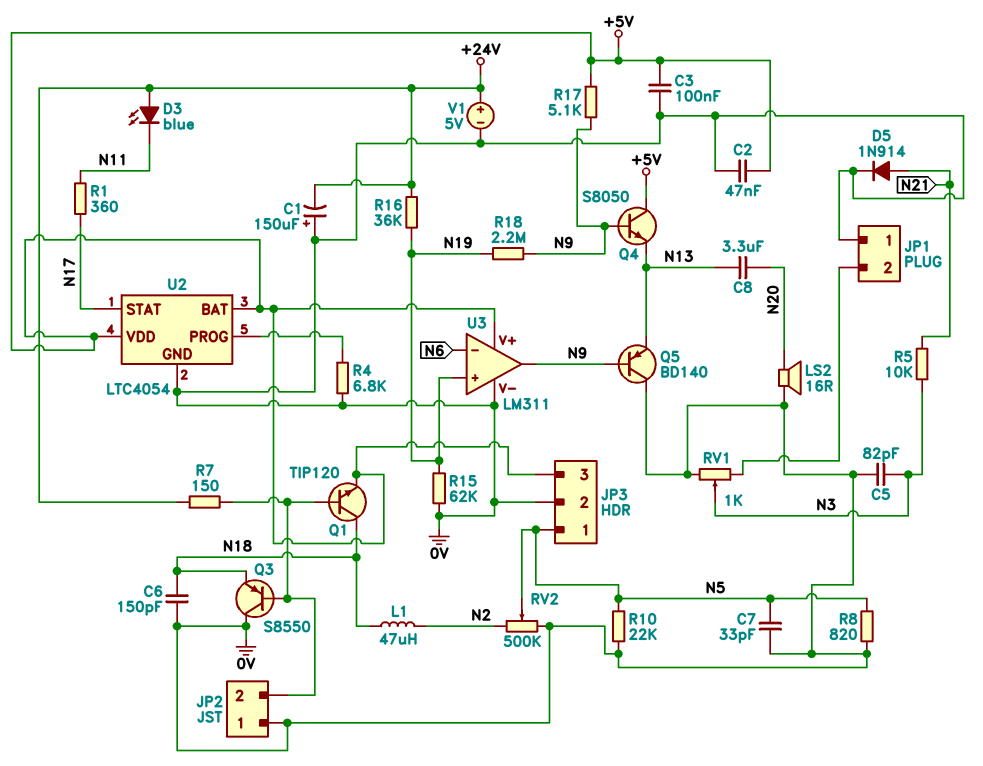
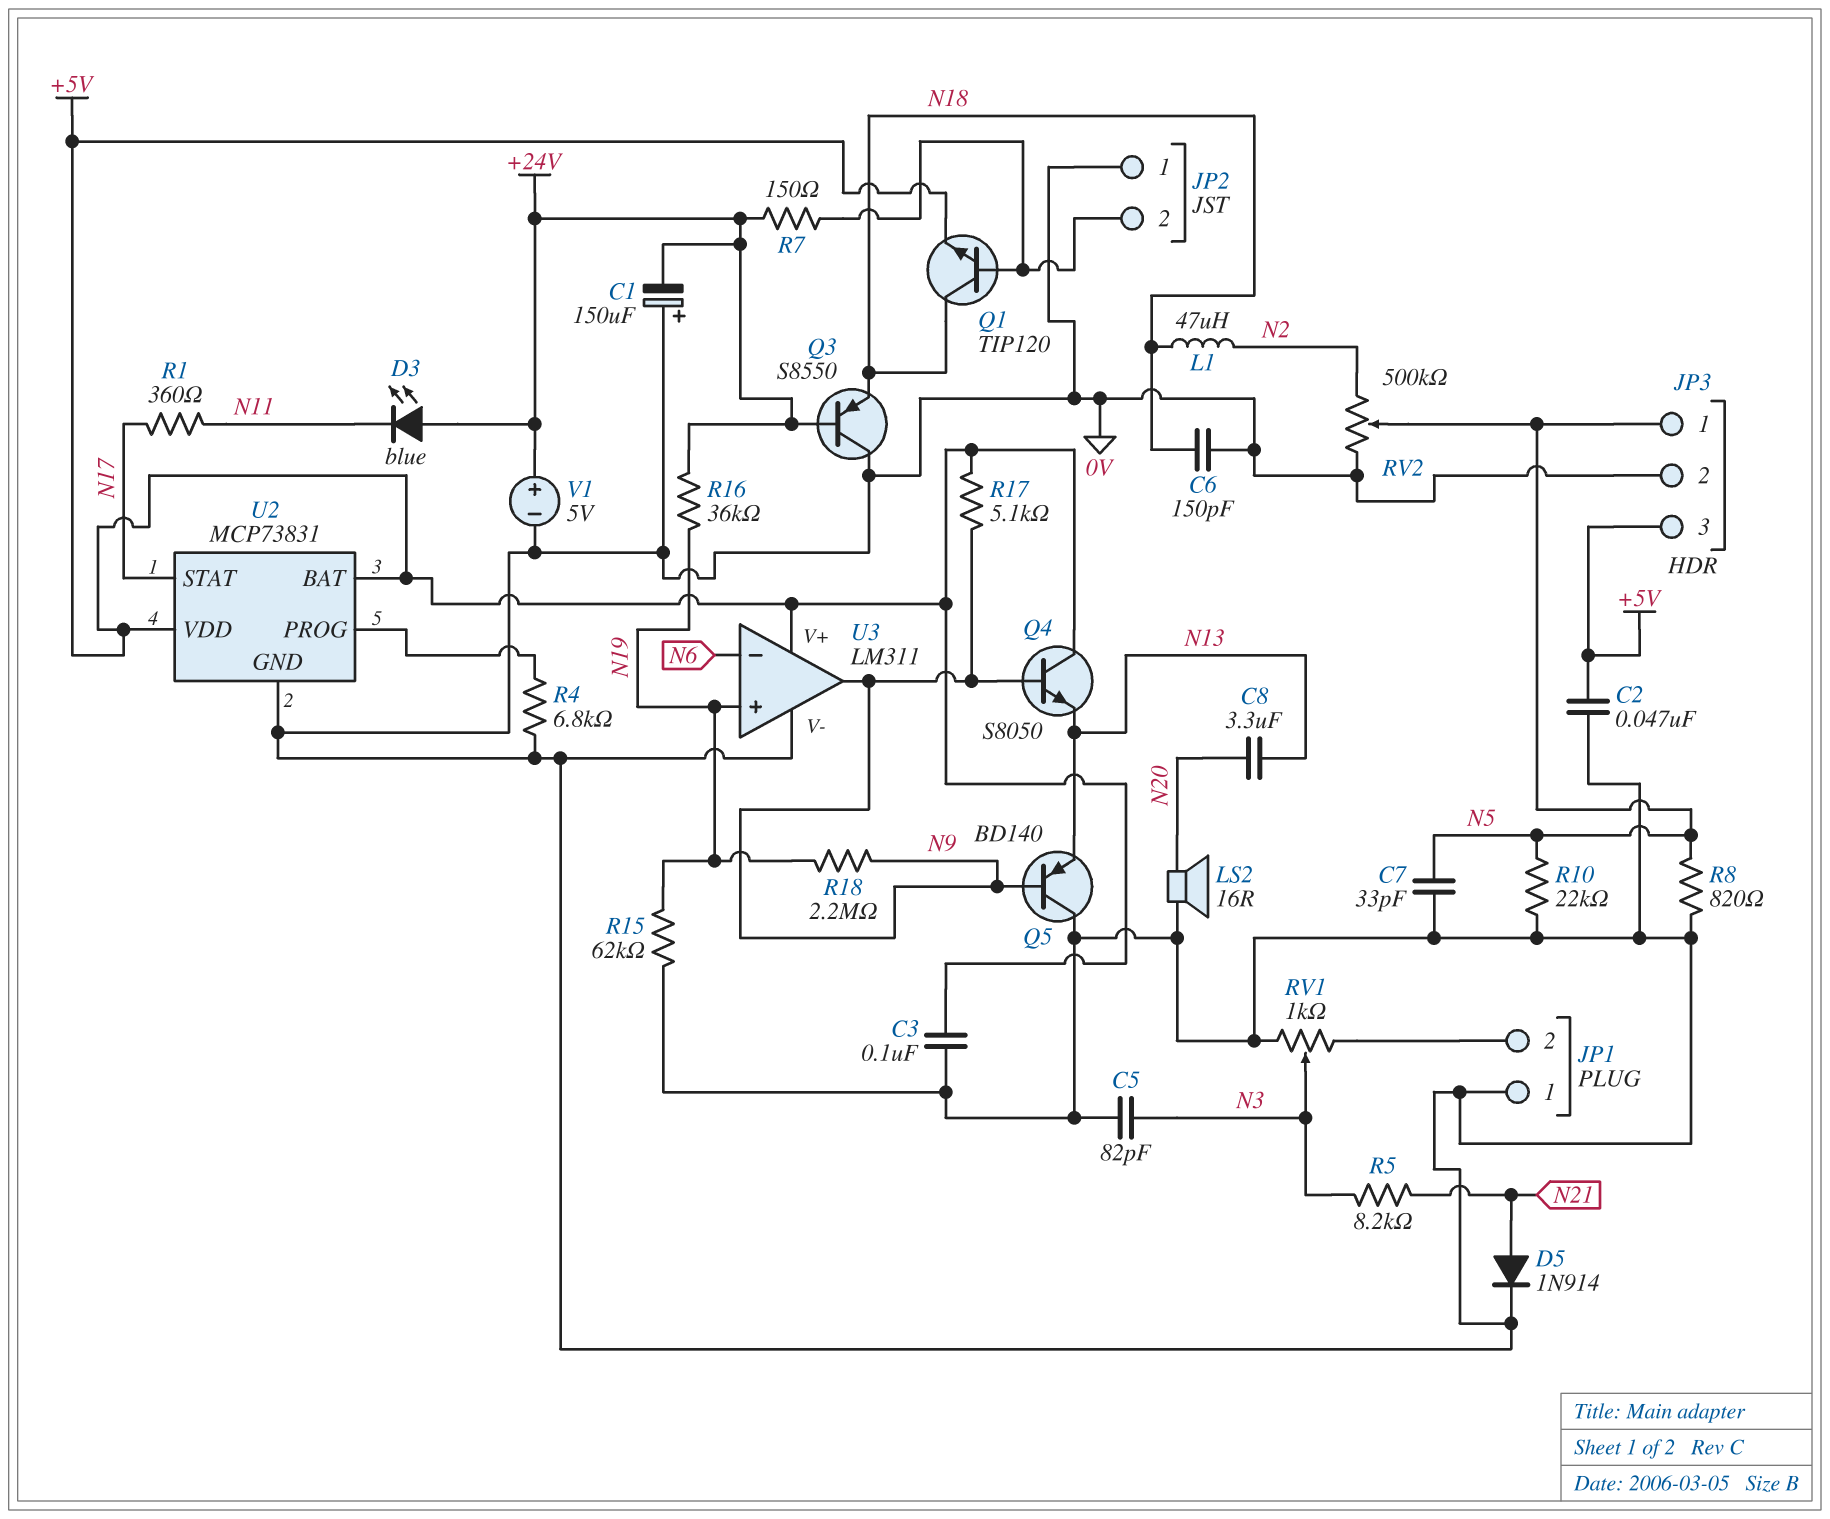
Q3: PNP S8550 (B JP2/2, C 0V, E N18) -> PNP S8550 (B +24V, C 0V, E N18)
R5: 10k (N3, N21) -> 8.2k (N3, N21)
U2: LTC4054 -> MCP73831

